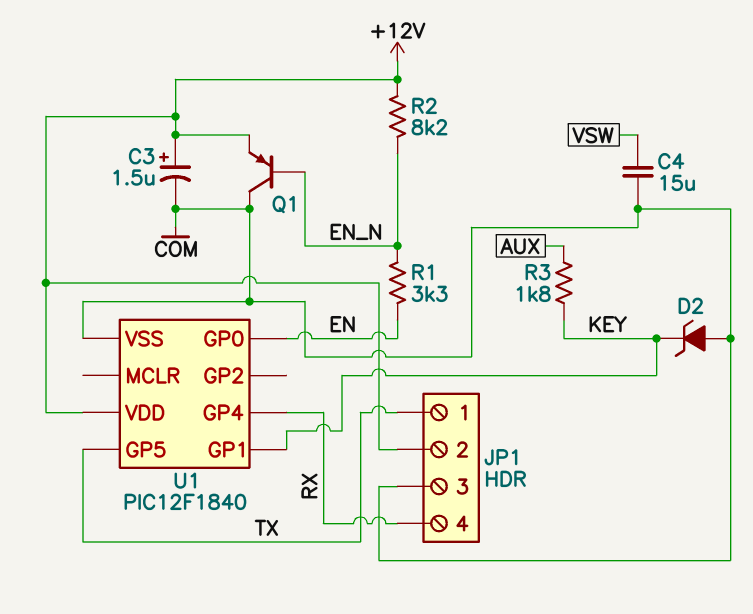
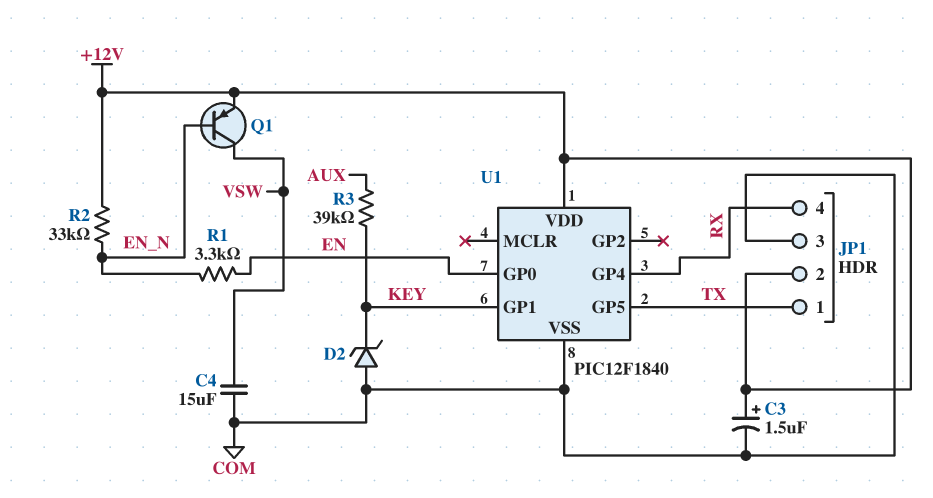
Q1: PNP (B EN_N, C COM, E +12V) -> PNP (B EN_N, C VSW, E +12V)
R2: 8.2k (+12V, EN_N) -> 33k (+12V, EN_N)
R3: 1.8k (AUX, KEY) -> 39k (AUX, KEY)

